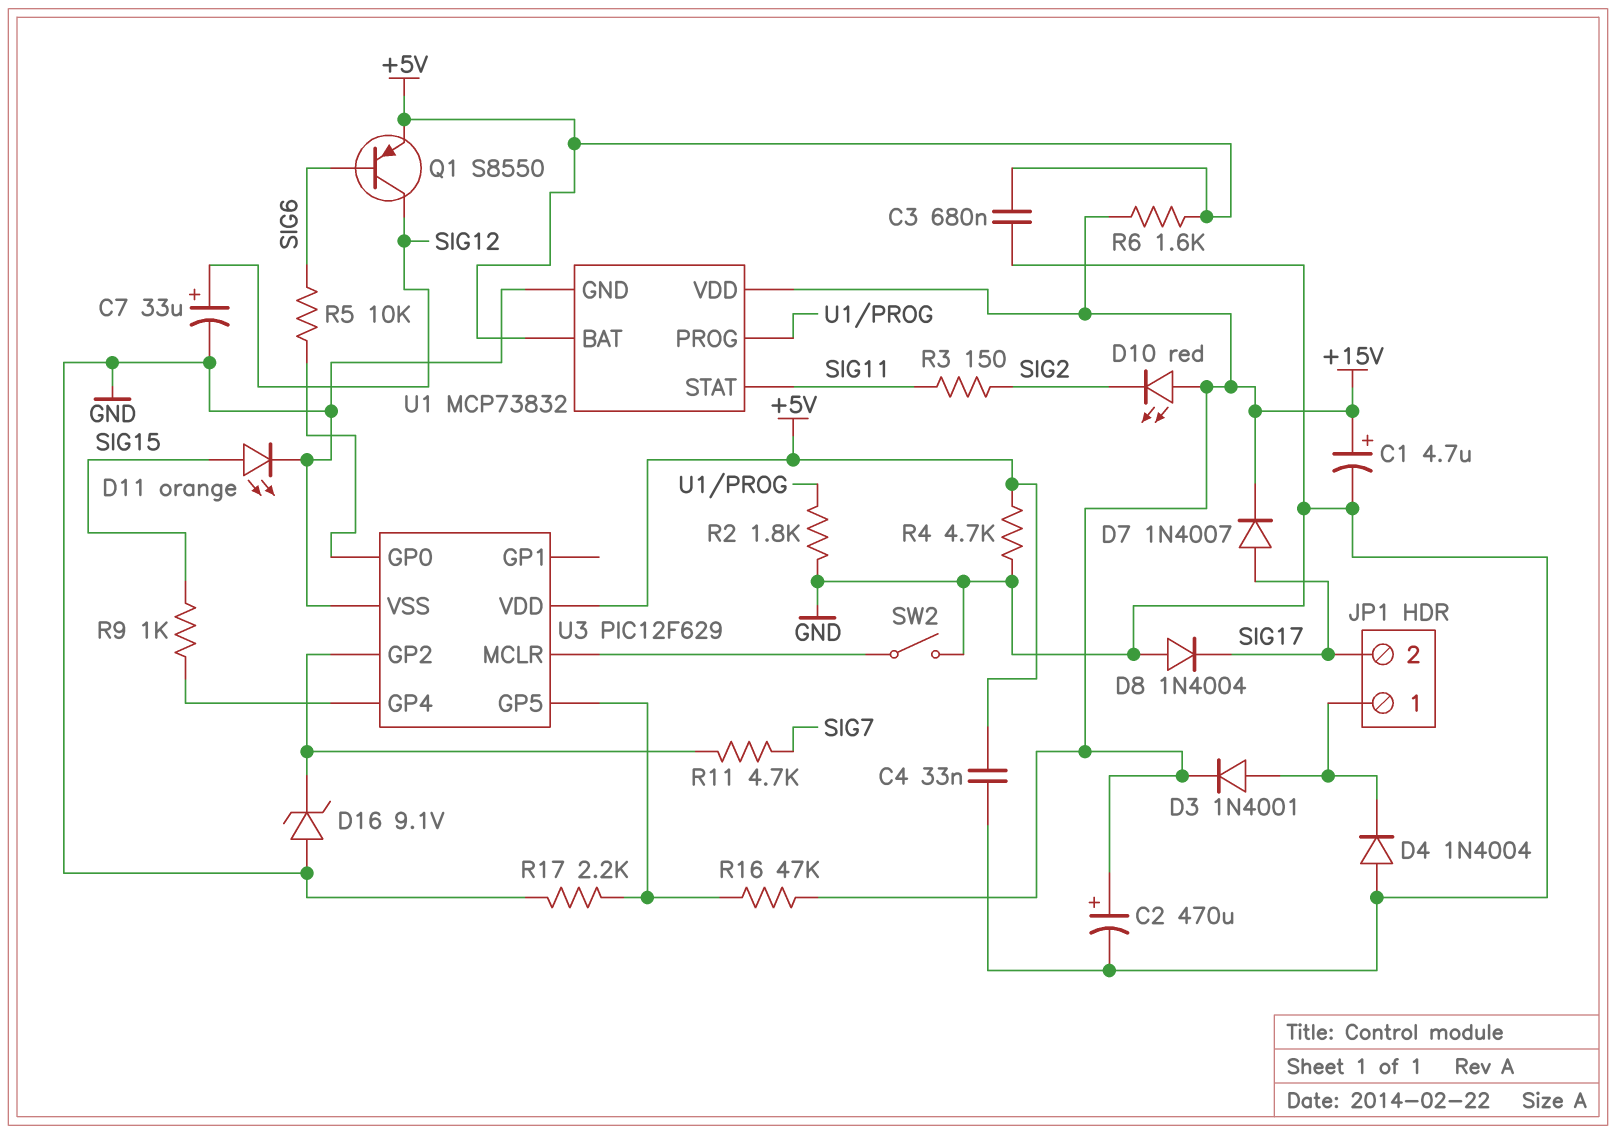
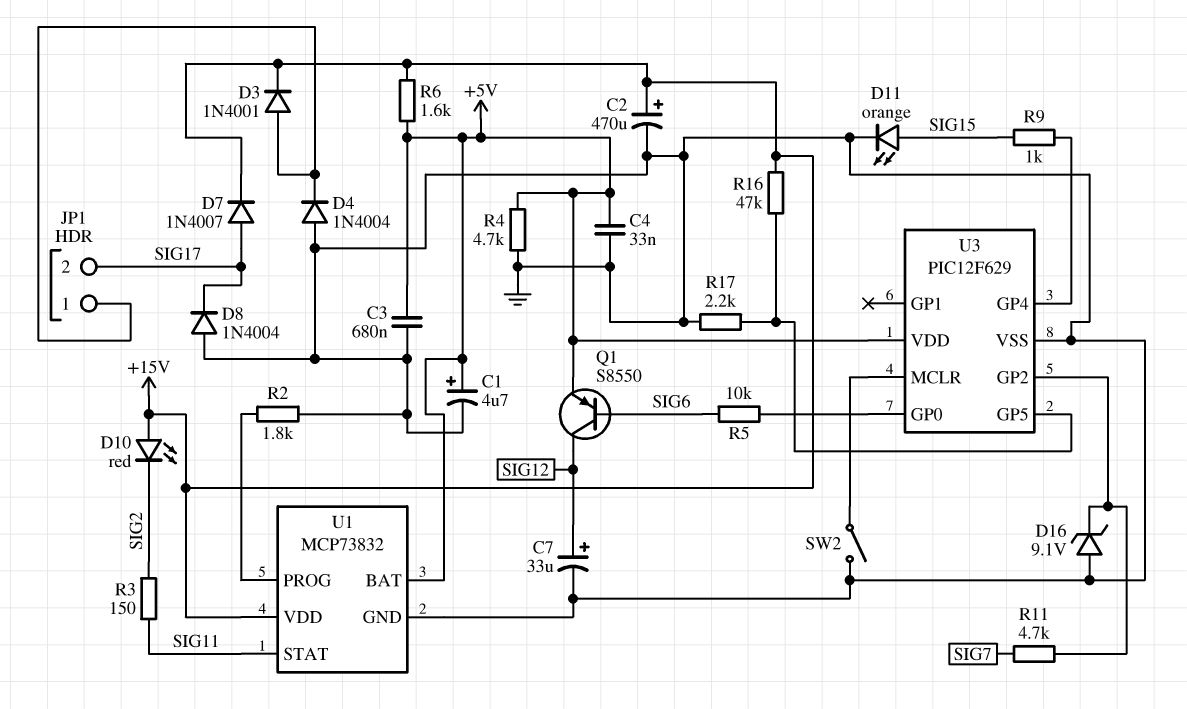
C1: 4.7uF (plus +15V, minus GND) -> 4.7uF (plus +5V, minus GND)

